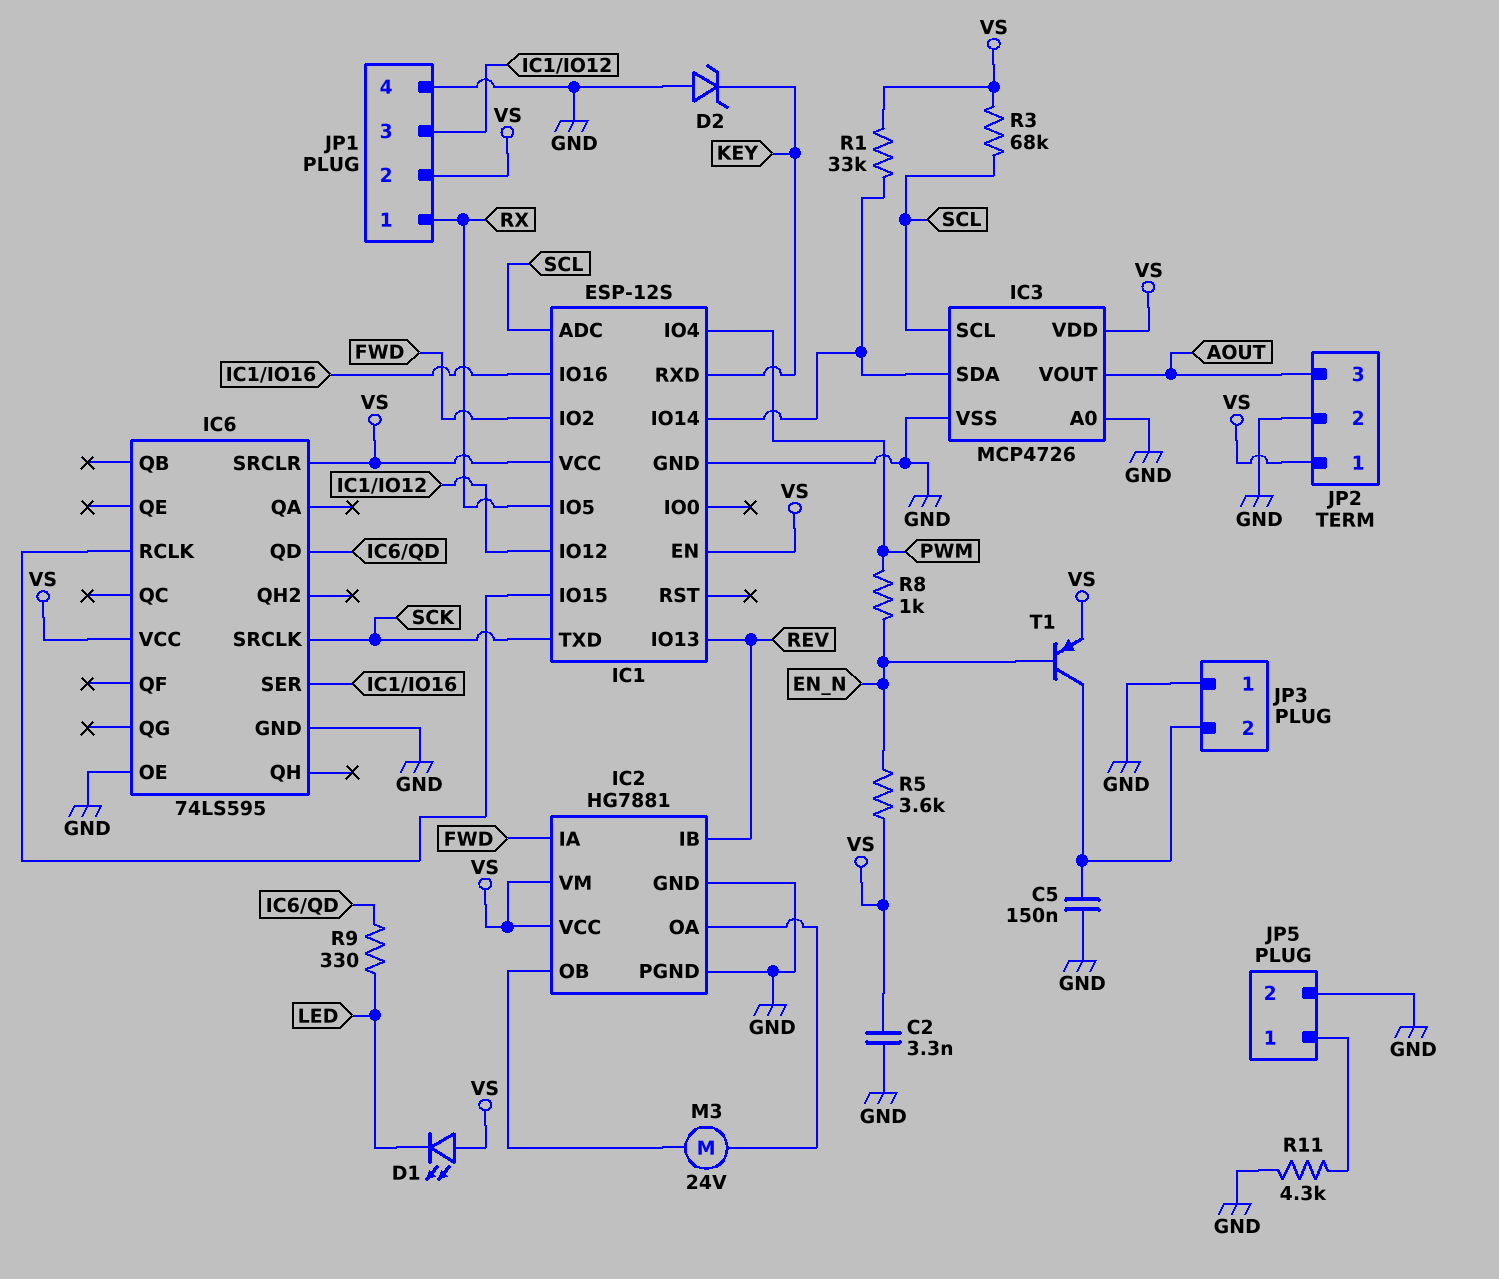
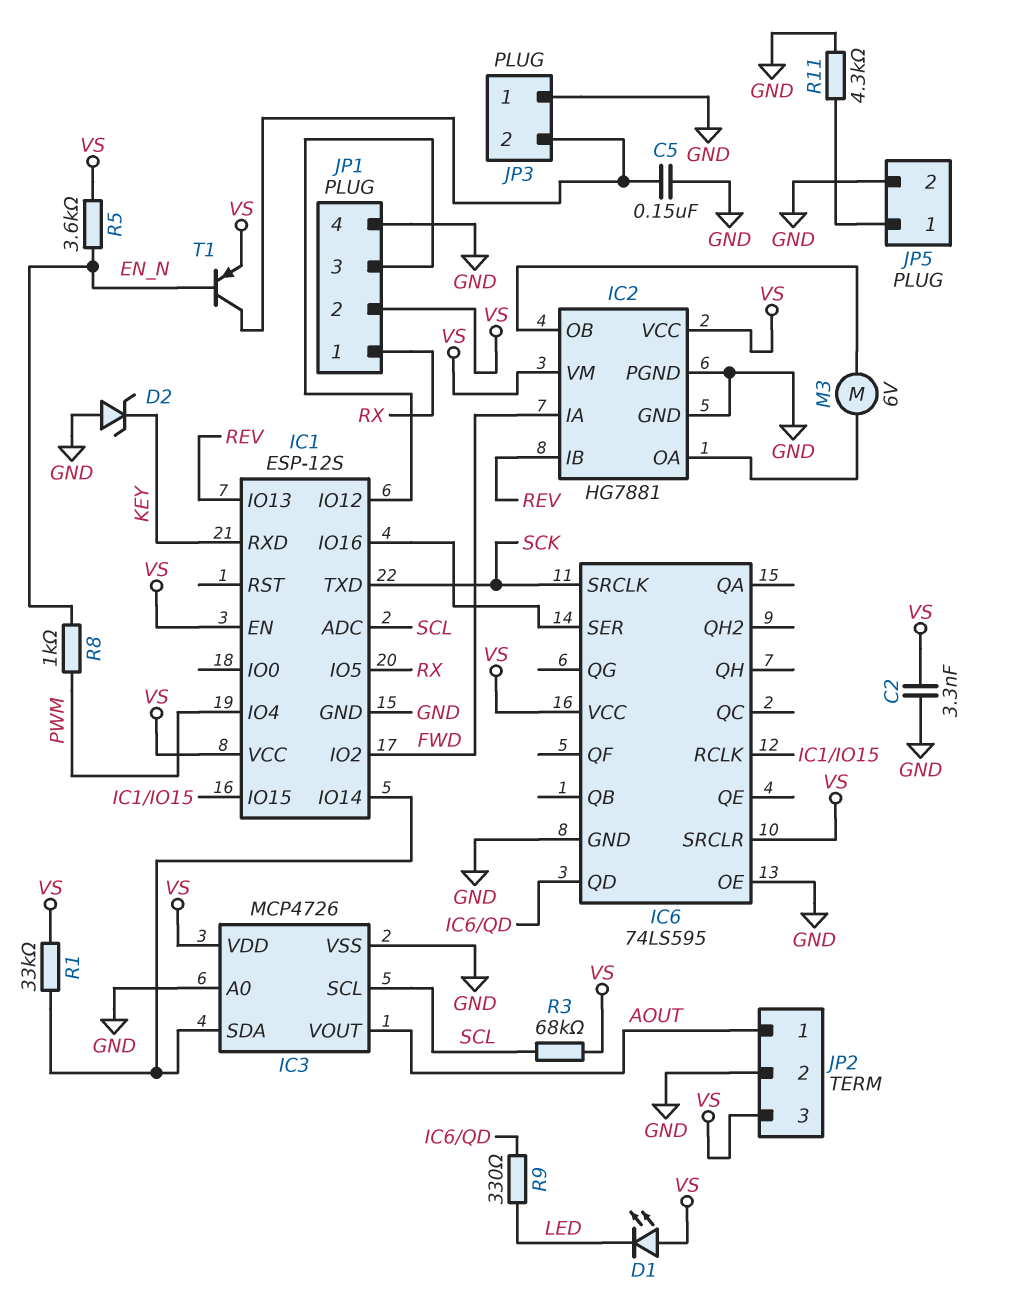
JP2 pin 1: VS -> AOUT
JP2 pin 3: AOUT -> VS
M3: motor 24V (IC2/OA, IC2/OB) -> motor 6V (IC2/OA, IC2/OB)

